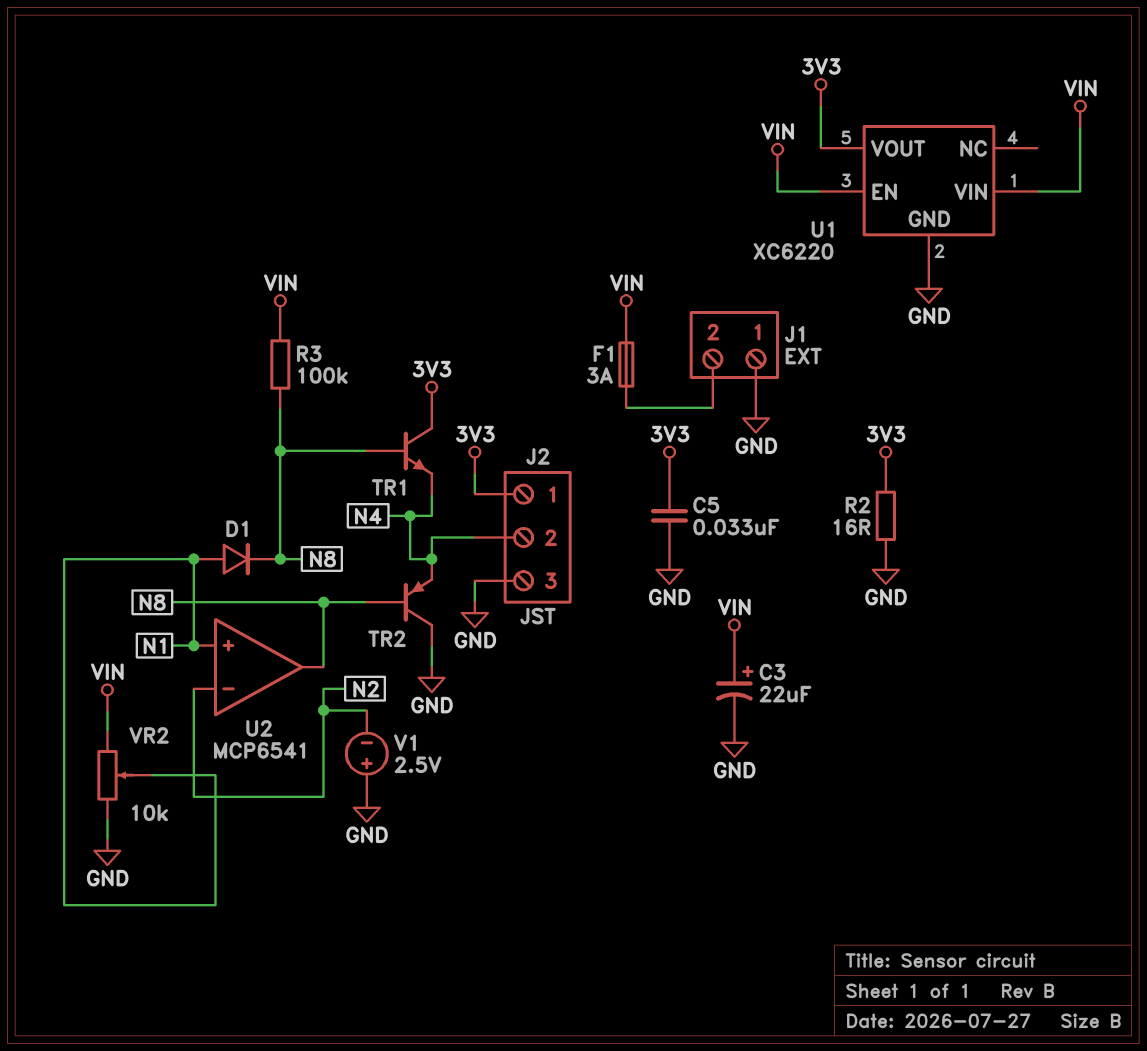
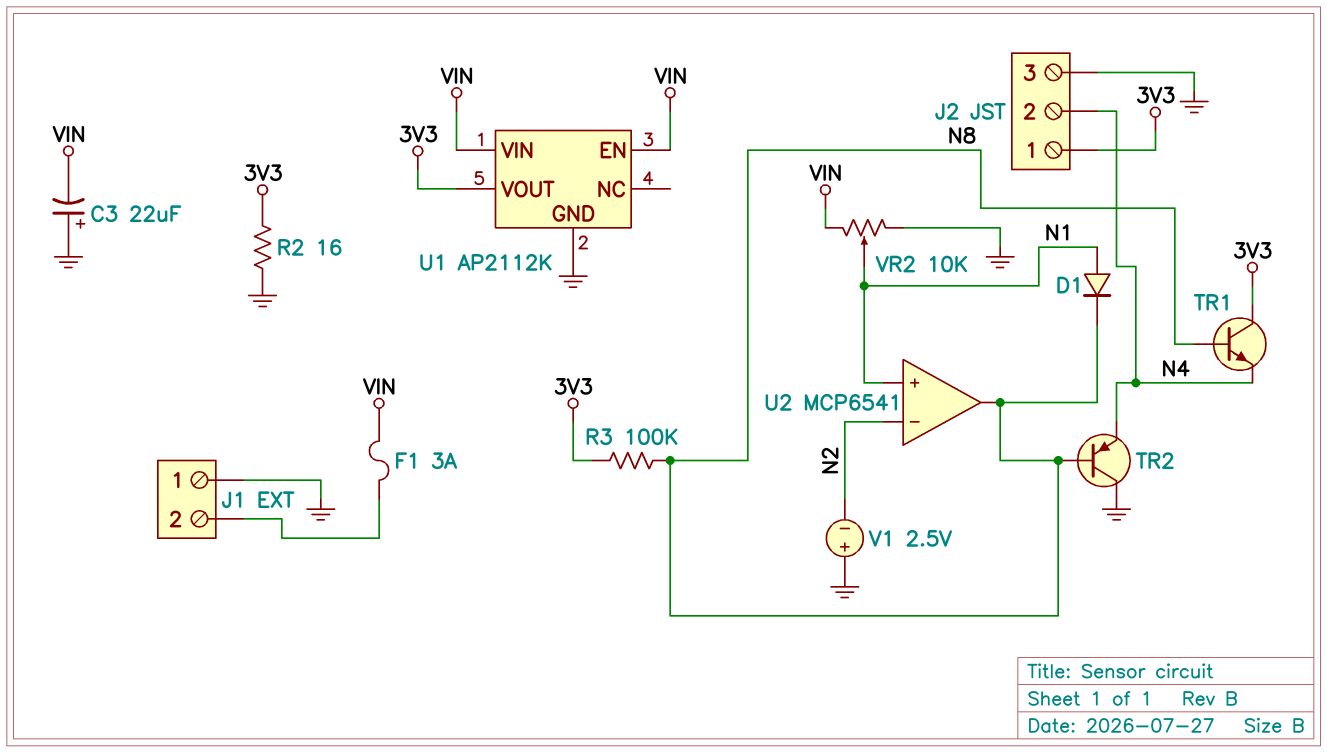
C3: 22uF (plus VIN, minus GND) -> 22uF (plus GND, minus VIN)
C5: 33nF (3V3, GND) -> none
R3: 100k (N8, VIN) -> 100k (3V3, N8)
U1: XC6220 -> AP2112K

